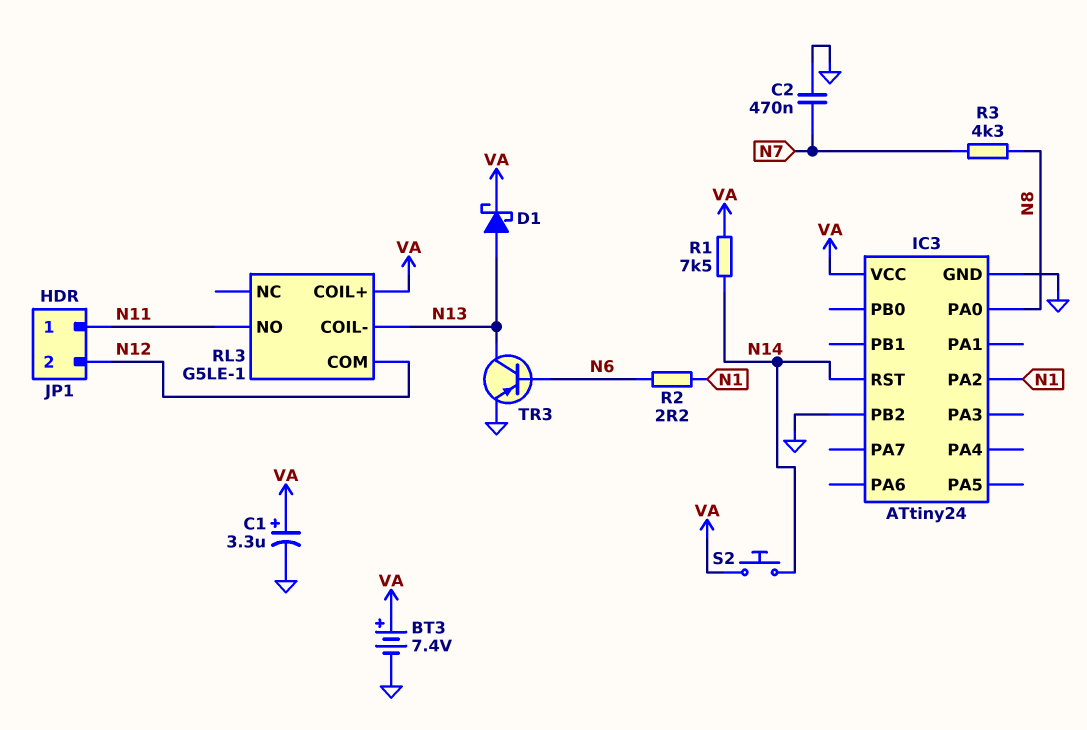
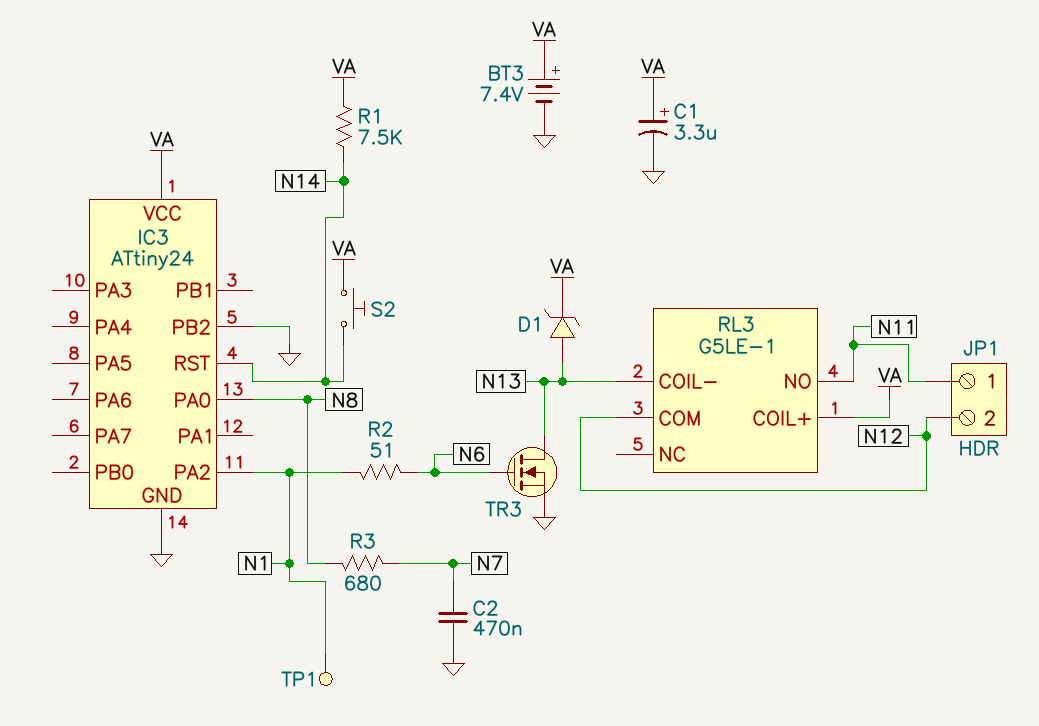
D1: schottky (A N13, K VA) -> zener (A N13, K VA)
R2: 2.2 (N1, N6) -> 51 (N1, N6)
R3: 4.3k (N7, N8) -> 680 (N7, N8)
TP1: none -> test point (N1)
TR3: PNP (B N6, C N13, E GND) -> NMOS (G N6, D N13, S GND)

